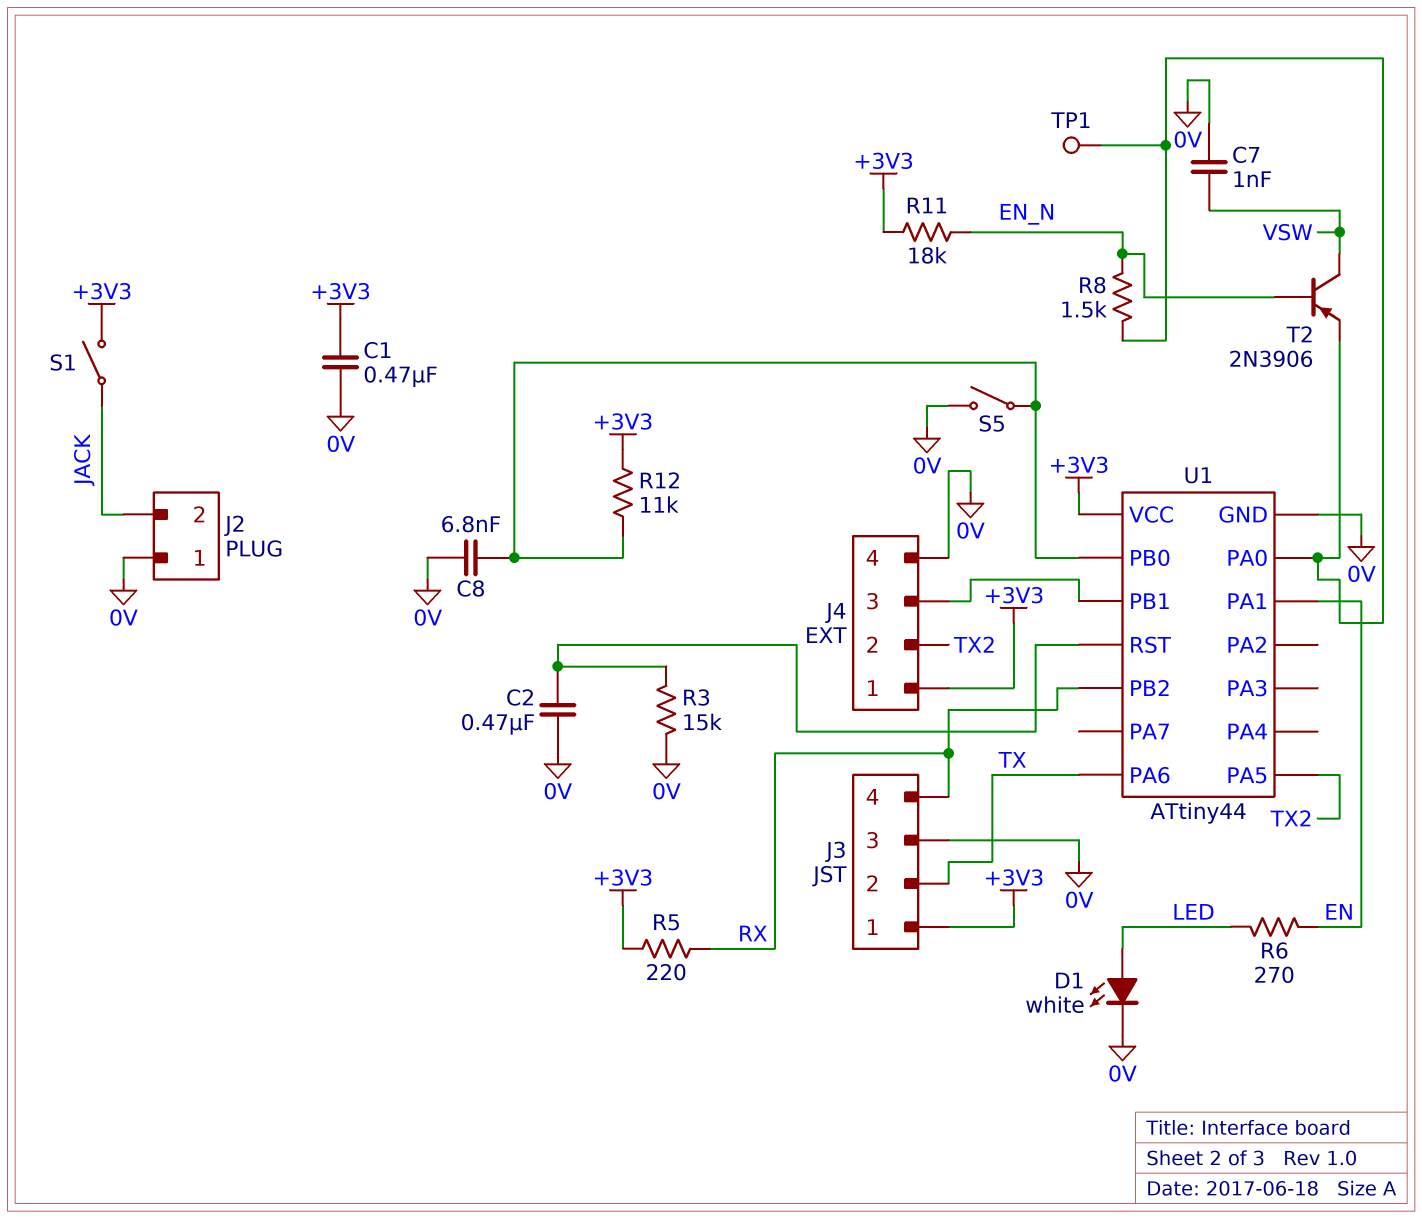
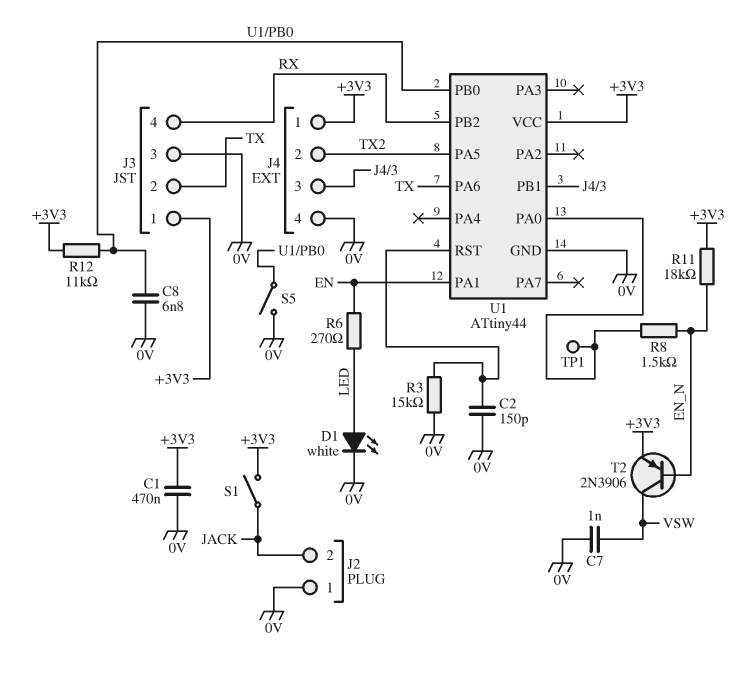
C2: 470nF (0V, U1/RST) -> 150pF (0V, U1/RST)
R5: 220 (+3V3, RX) -> none
T2: PNP 2N3906 (B EN_N, C VSW, E U1/PA0) -> PNP 2N3906 (B EN_N, C VSW, E +3V3)

